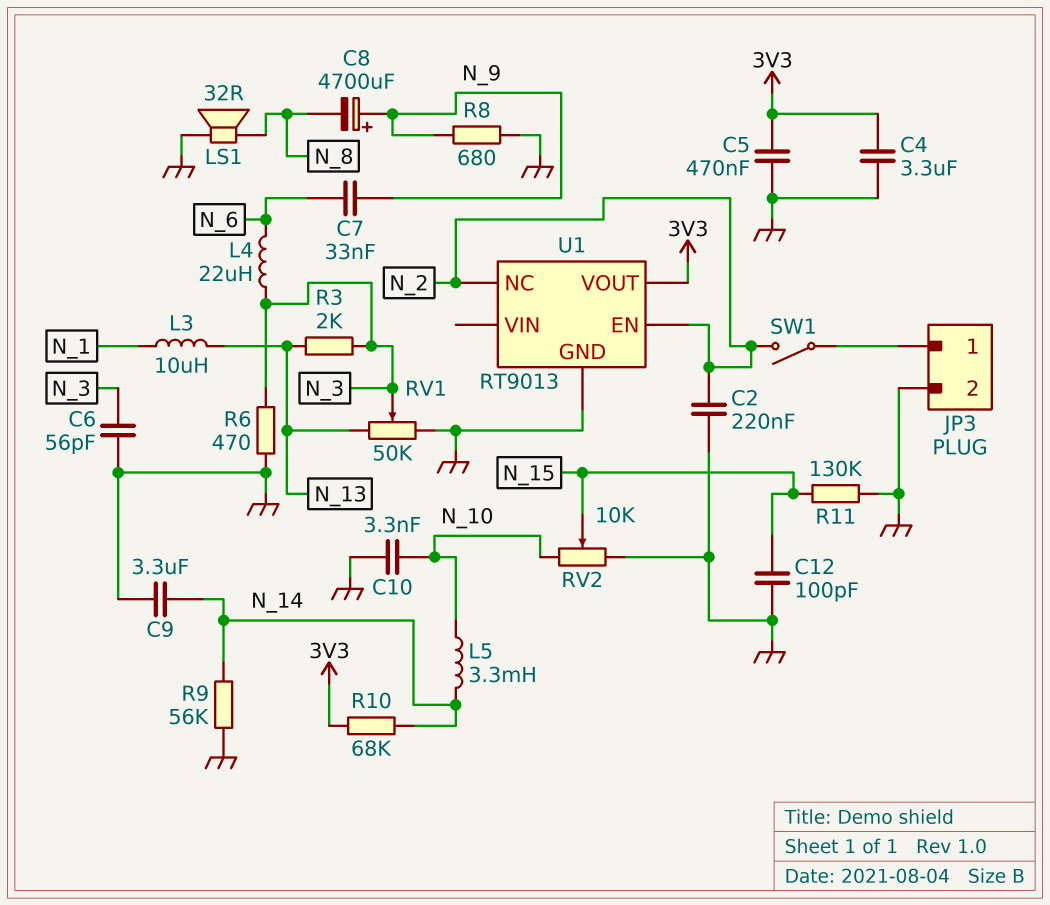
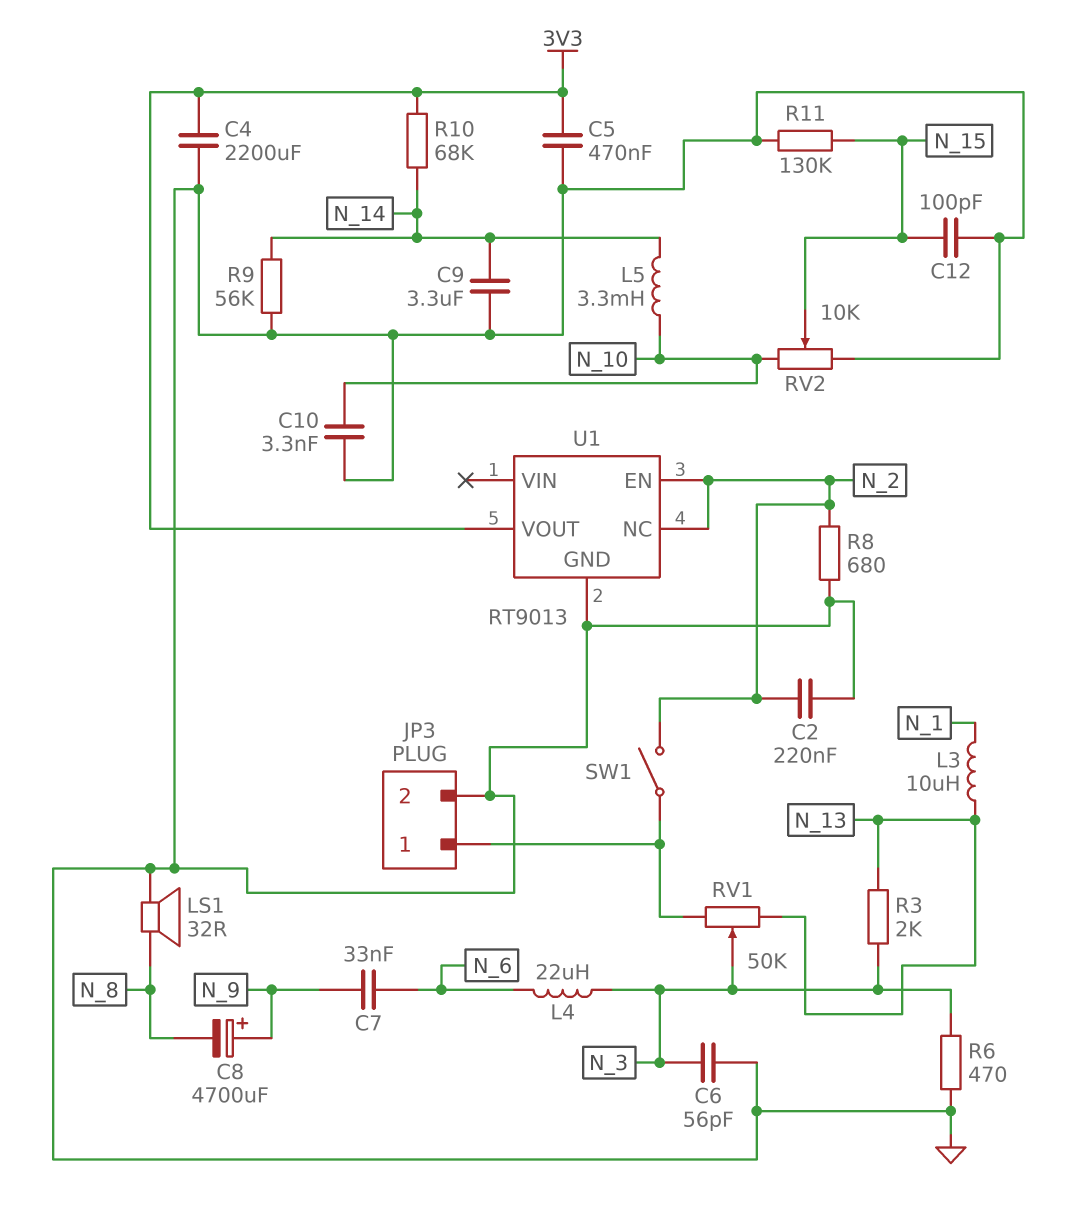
C4: 3.3uF (3V3, GND) -> 2200uF (3V3, GND)
R8: 680 (GND, N_9) -> 680 (GND, N_2)
RV1: 50k (GND, N_13, wiper N_3) -> 50k (JP3/1, N_13, wiper N_3)

